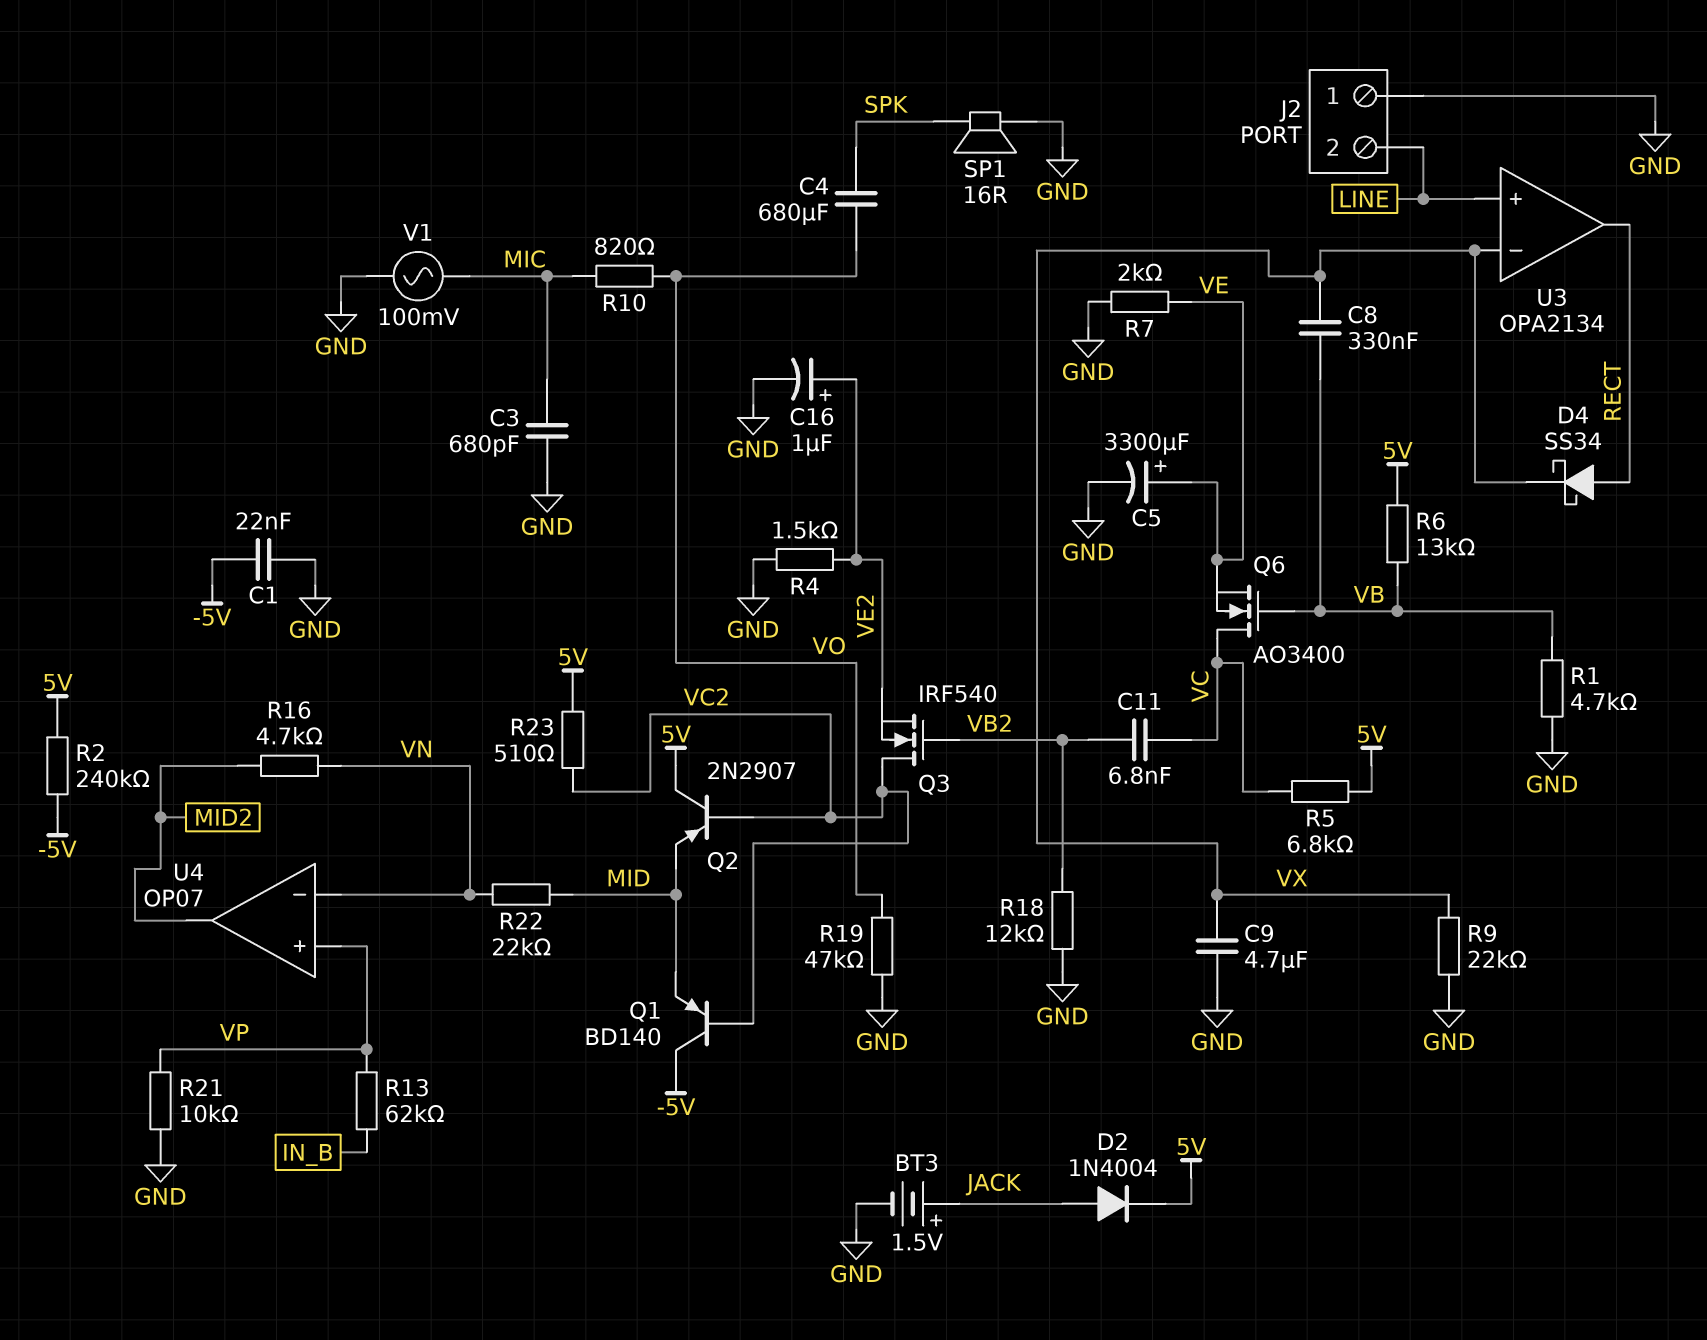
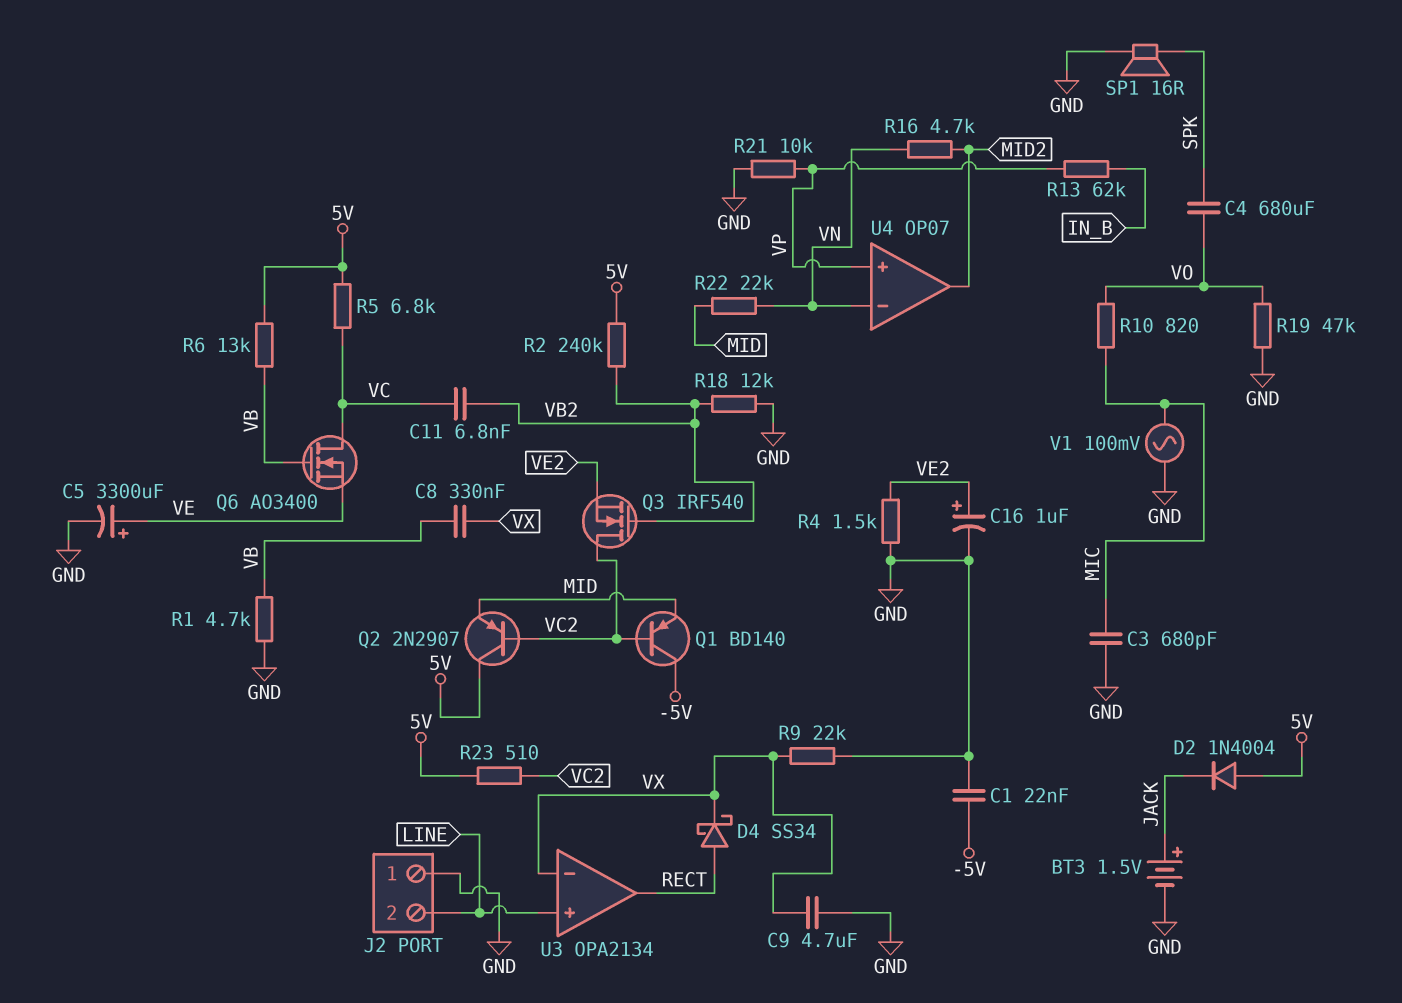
D2: diode 1N4004 (A JACK, K 5V) -> diode 1N4004 (A 5V, K JACK)
R2: 240k (-5V, 5V) -> 240k (5V, VB2)
R7: 2k (GND, VE) -> none

